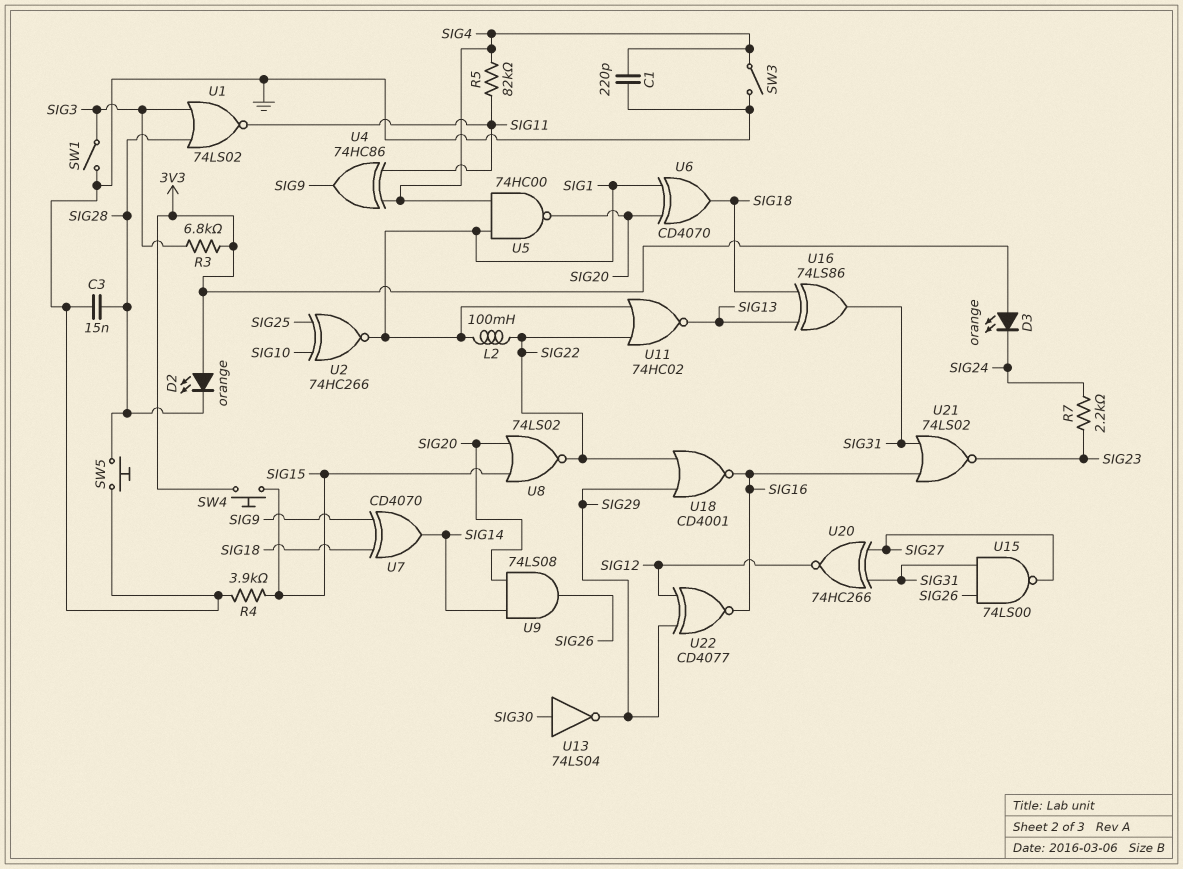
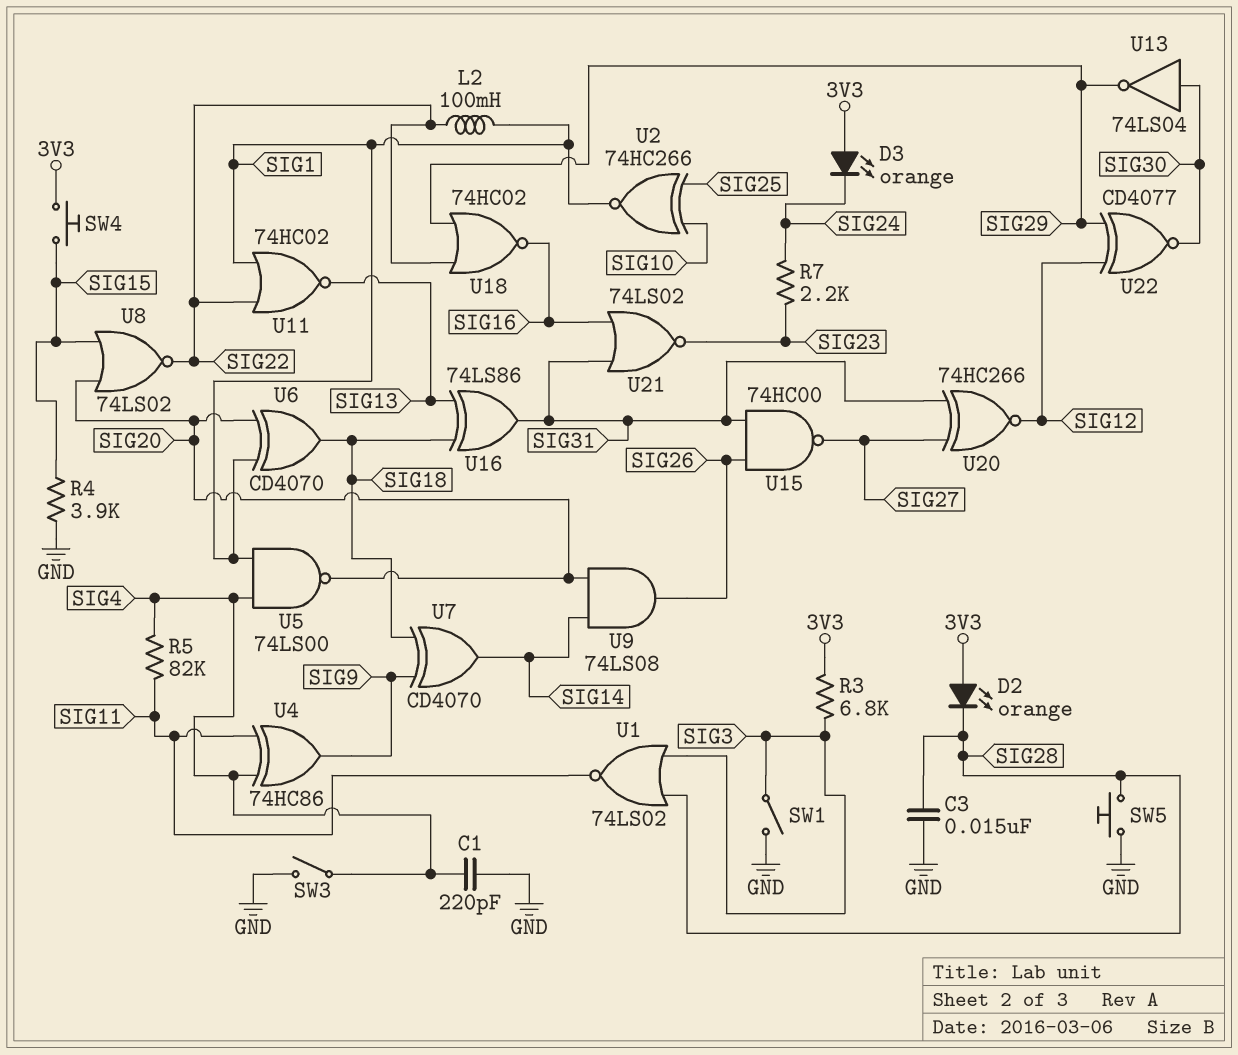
U5: NAND 74HC00 (in SIG1, in SIG4, out SIG20) -> NAND 74LS00 (in SIG1, in SIG4, out SIG20)
U15: NAND 74LS00 (in SIG26, in SIG31, out SIG27) -> NAND 74HC00 (in SIG26, in SIG31, out SIG27)
U18: NOR CD4001 (in SIG22, in SIG29, out SIG16) -> NOR 74HC02 (in SIG22, in SIG29, out SIG16)
U22: XNOR CD4077 (in SIG12, in SIG29, out SIG16) -> XNOR CD4077 (in SIG12, in SIG29, out SIG30)

